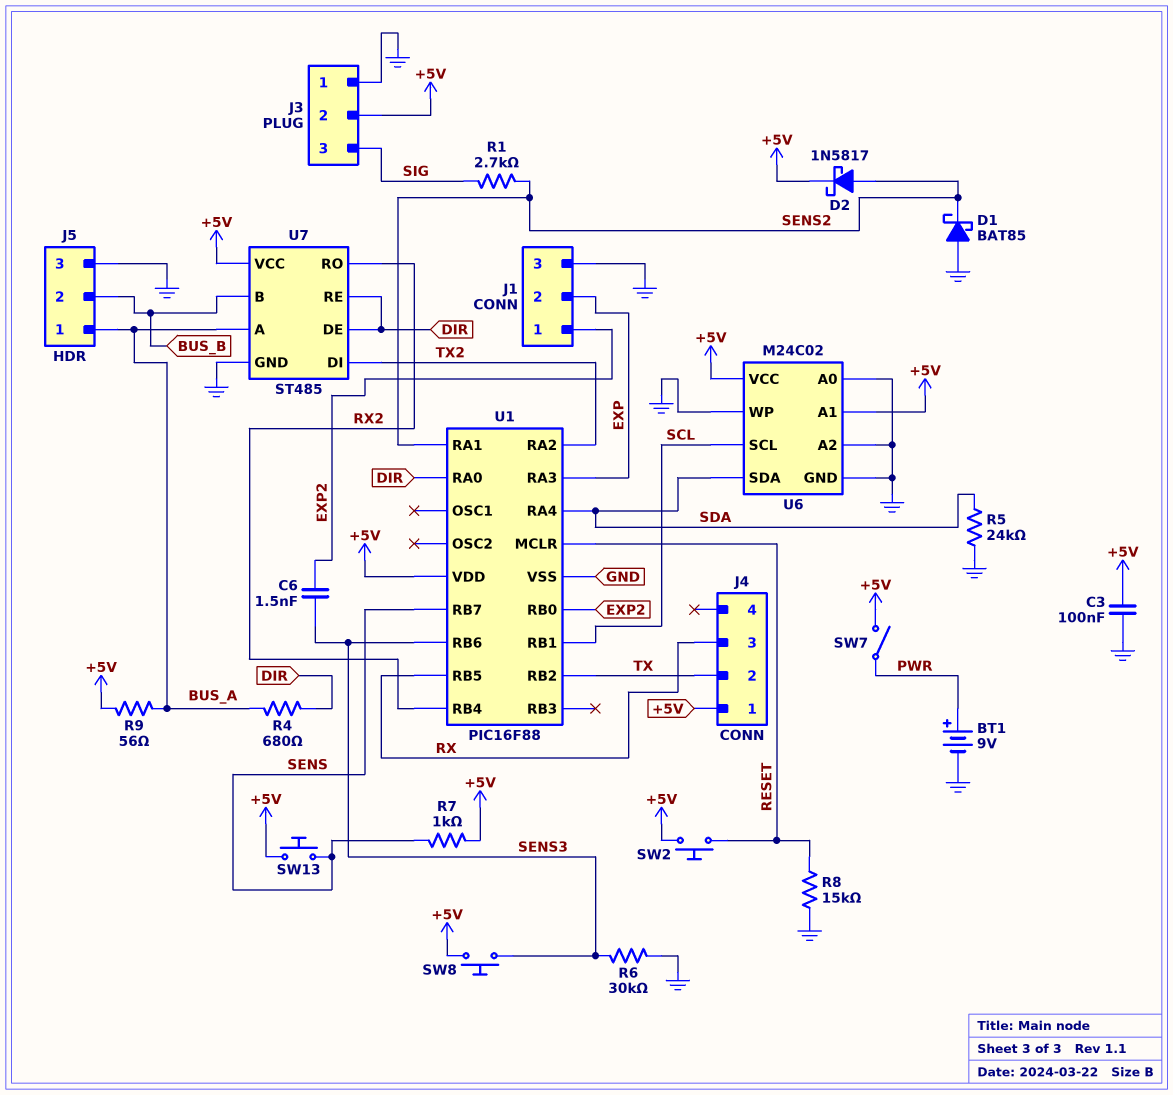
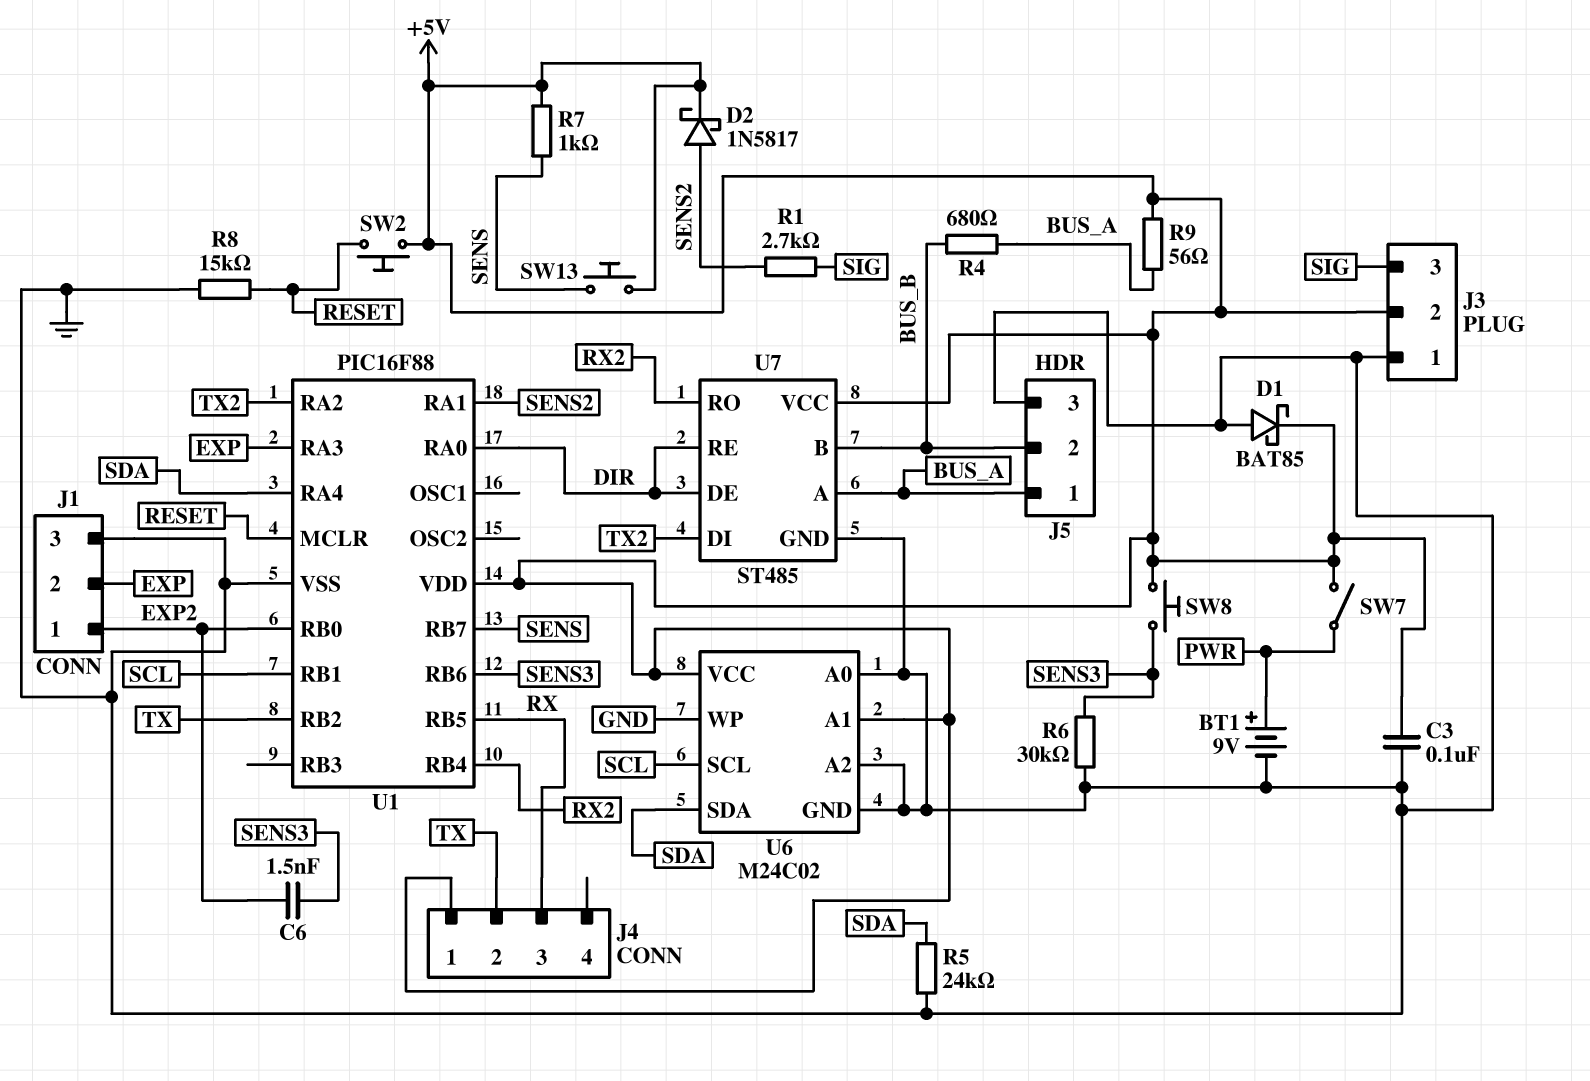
D1: schottky BAT85 (A GND, K SENS2) -> schottky BAT85 (A GND, K +5V)
R4: 680 (BUS_A, DIR) -> 680 (BUS_A, BUS_B)

